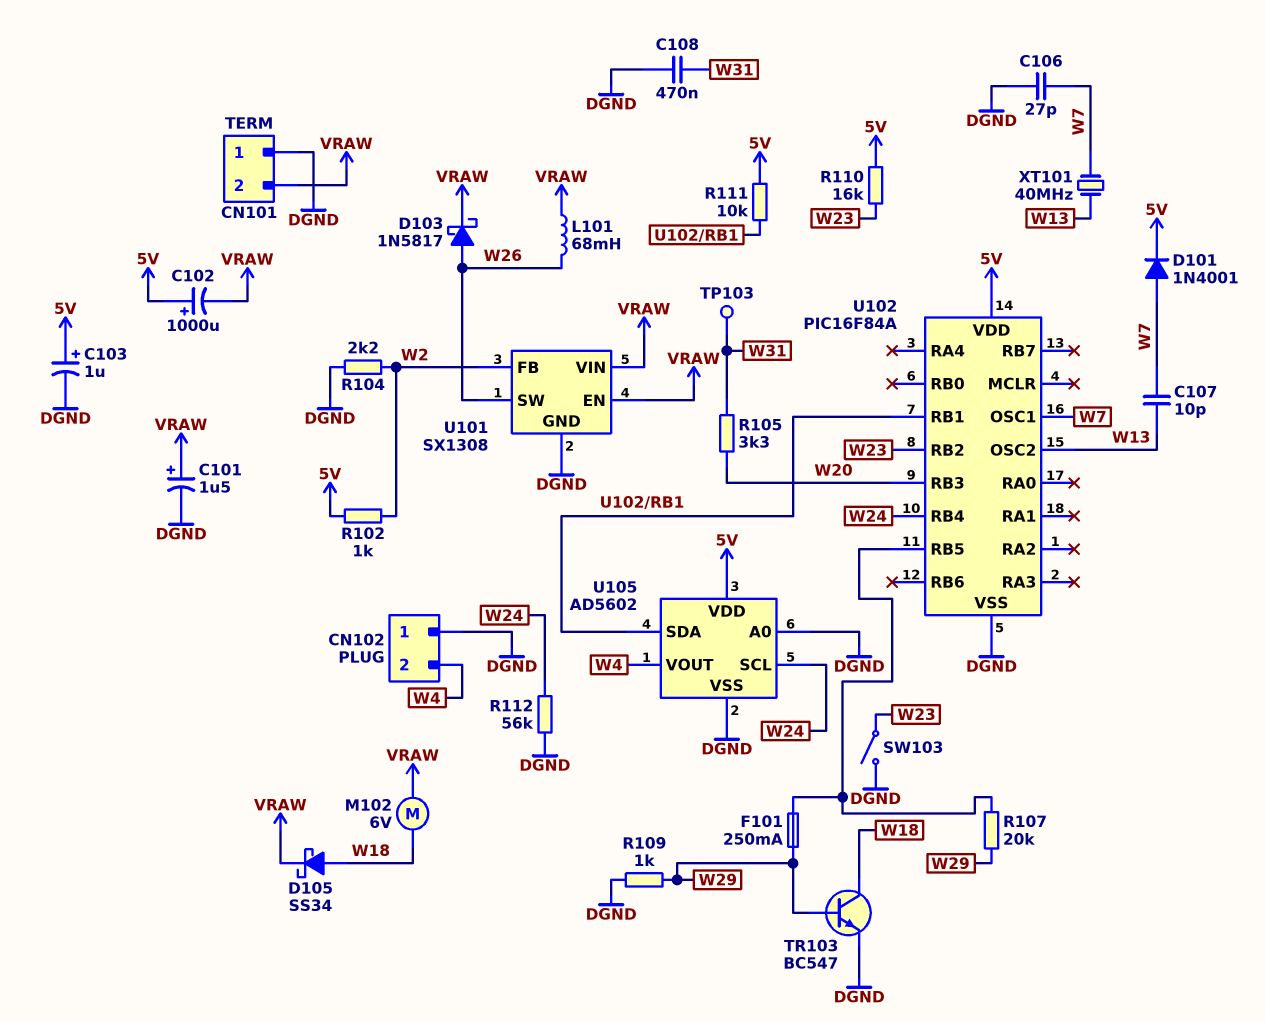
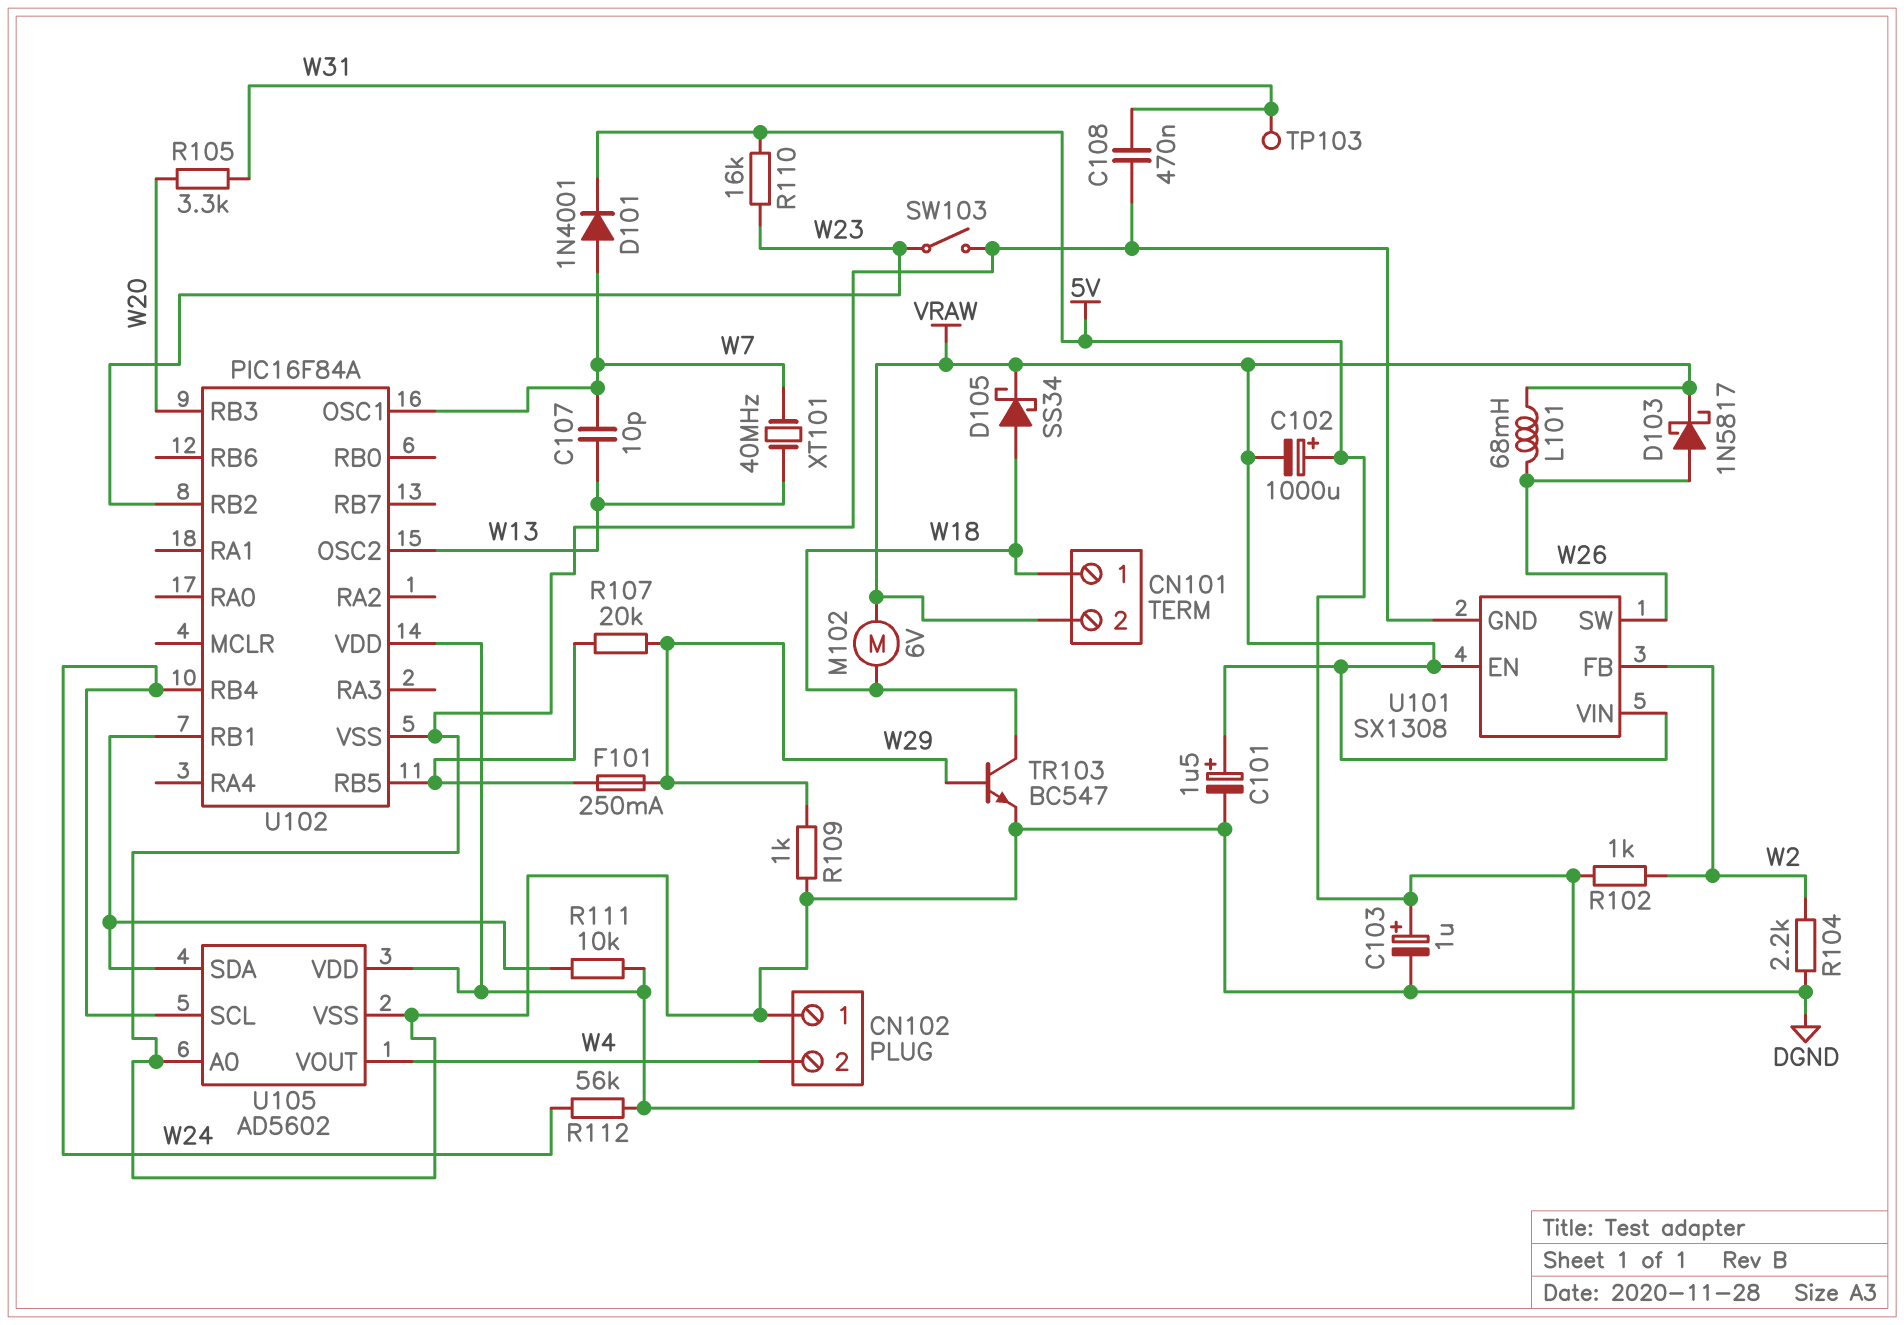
C106: 27pF (DGND, W7) -> none
CN101 pin 1: DGND -> W18
R112: 56k (DGND, W24) -> 56k (5V, W24)

